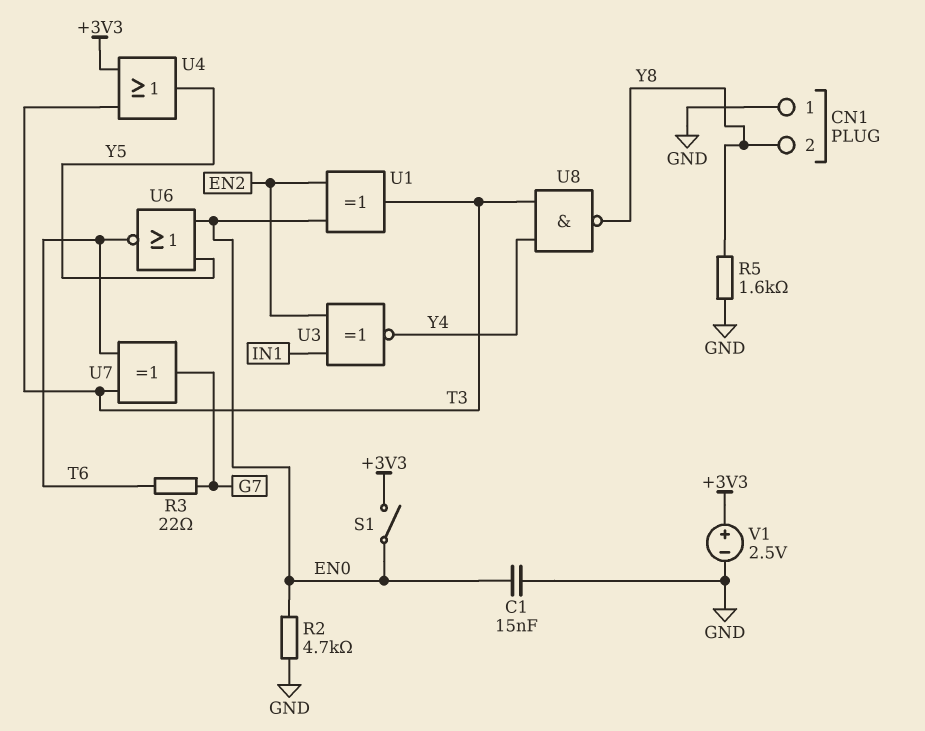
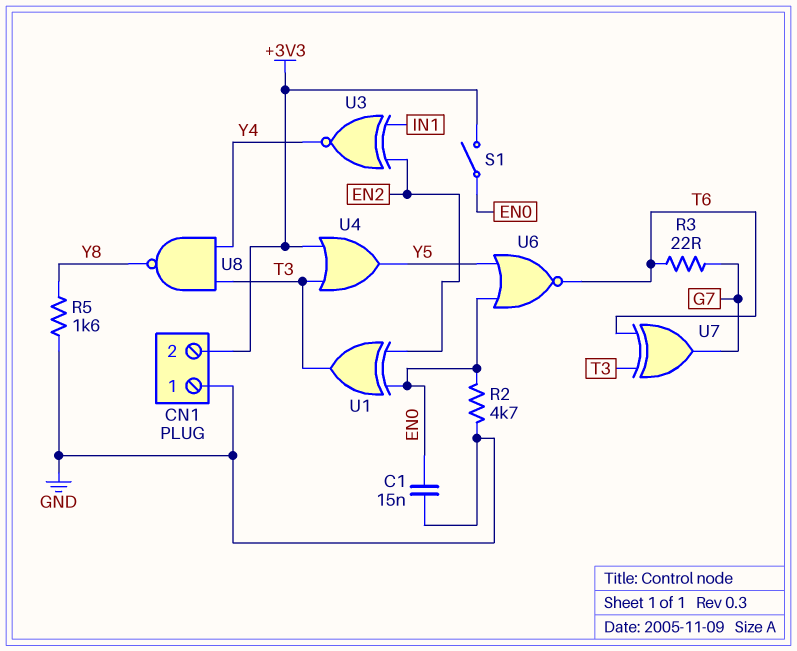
CN1 pin 2: Y8 -> +3V3
V1: 2.5V (plus +3V3, minus GND) -> none

